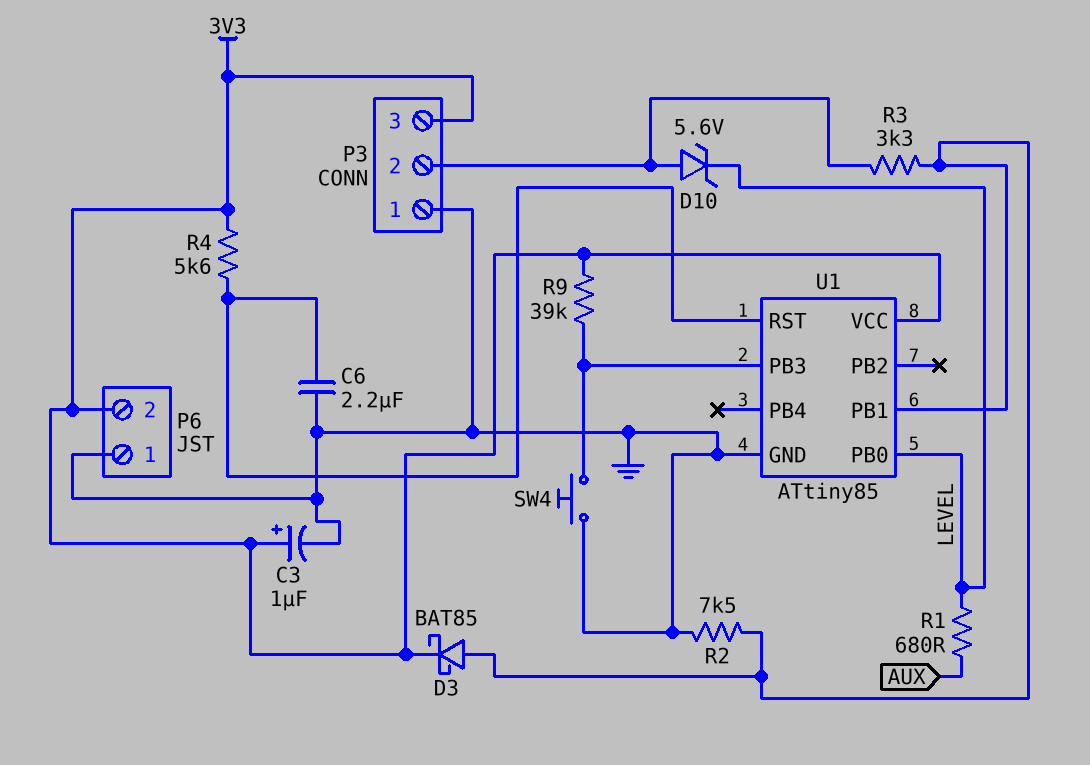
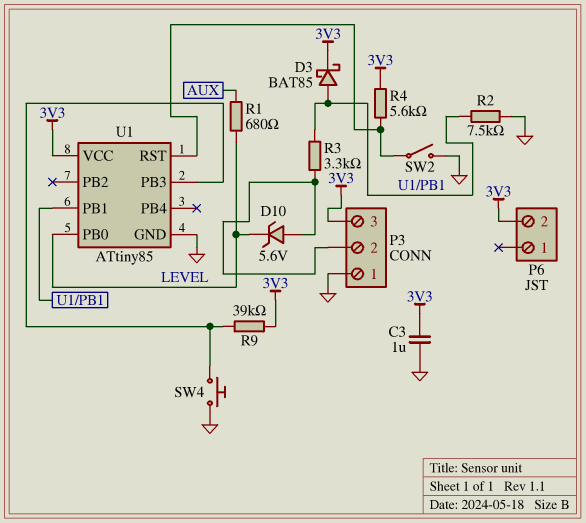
C3: 1uF (plus 3V3, minus GND) -> 1uF (3V3, GND)
C6: 2.2uF (GND, U1/RST) -> none
P6 pin 1: GND -> none
SW2: none -> switch (GND, U1/RST)

